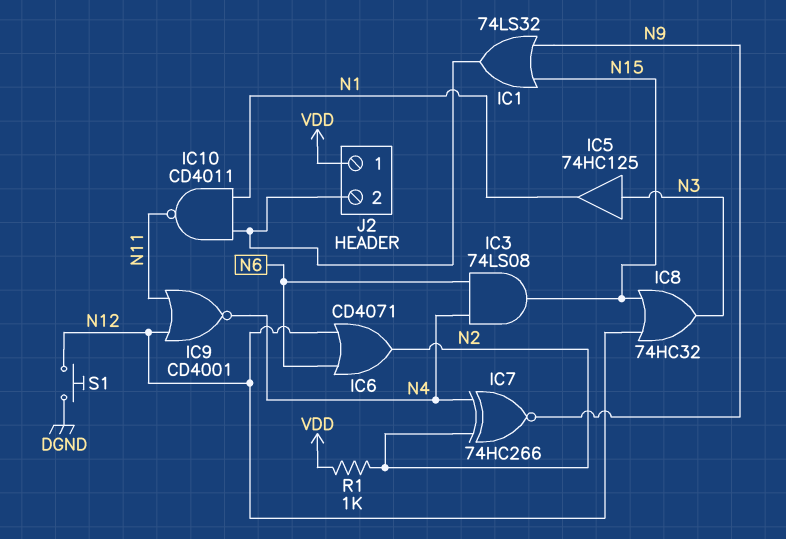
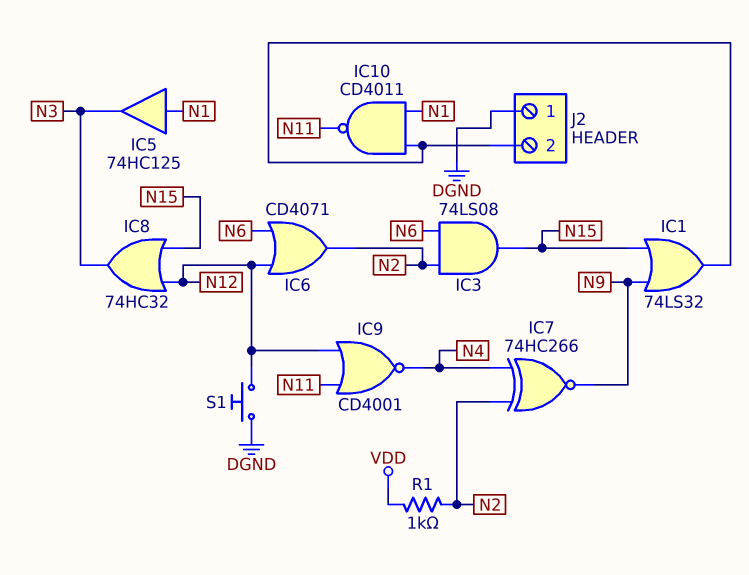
IC3: AND 74LS08 (in N4, in N6, out N15) -> AND 74LS08 (in N2, in N6, out N15)
IC5: buffer 74HC125 (in N3, out N1) -> buffer 74HC125 (in N1, out N3)
J2 pin 1: VDD -> DGND

